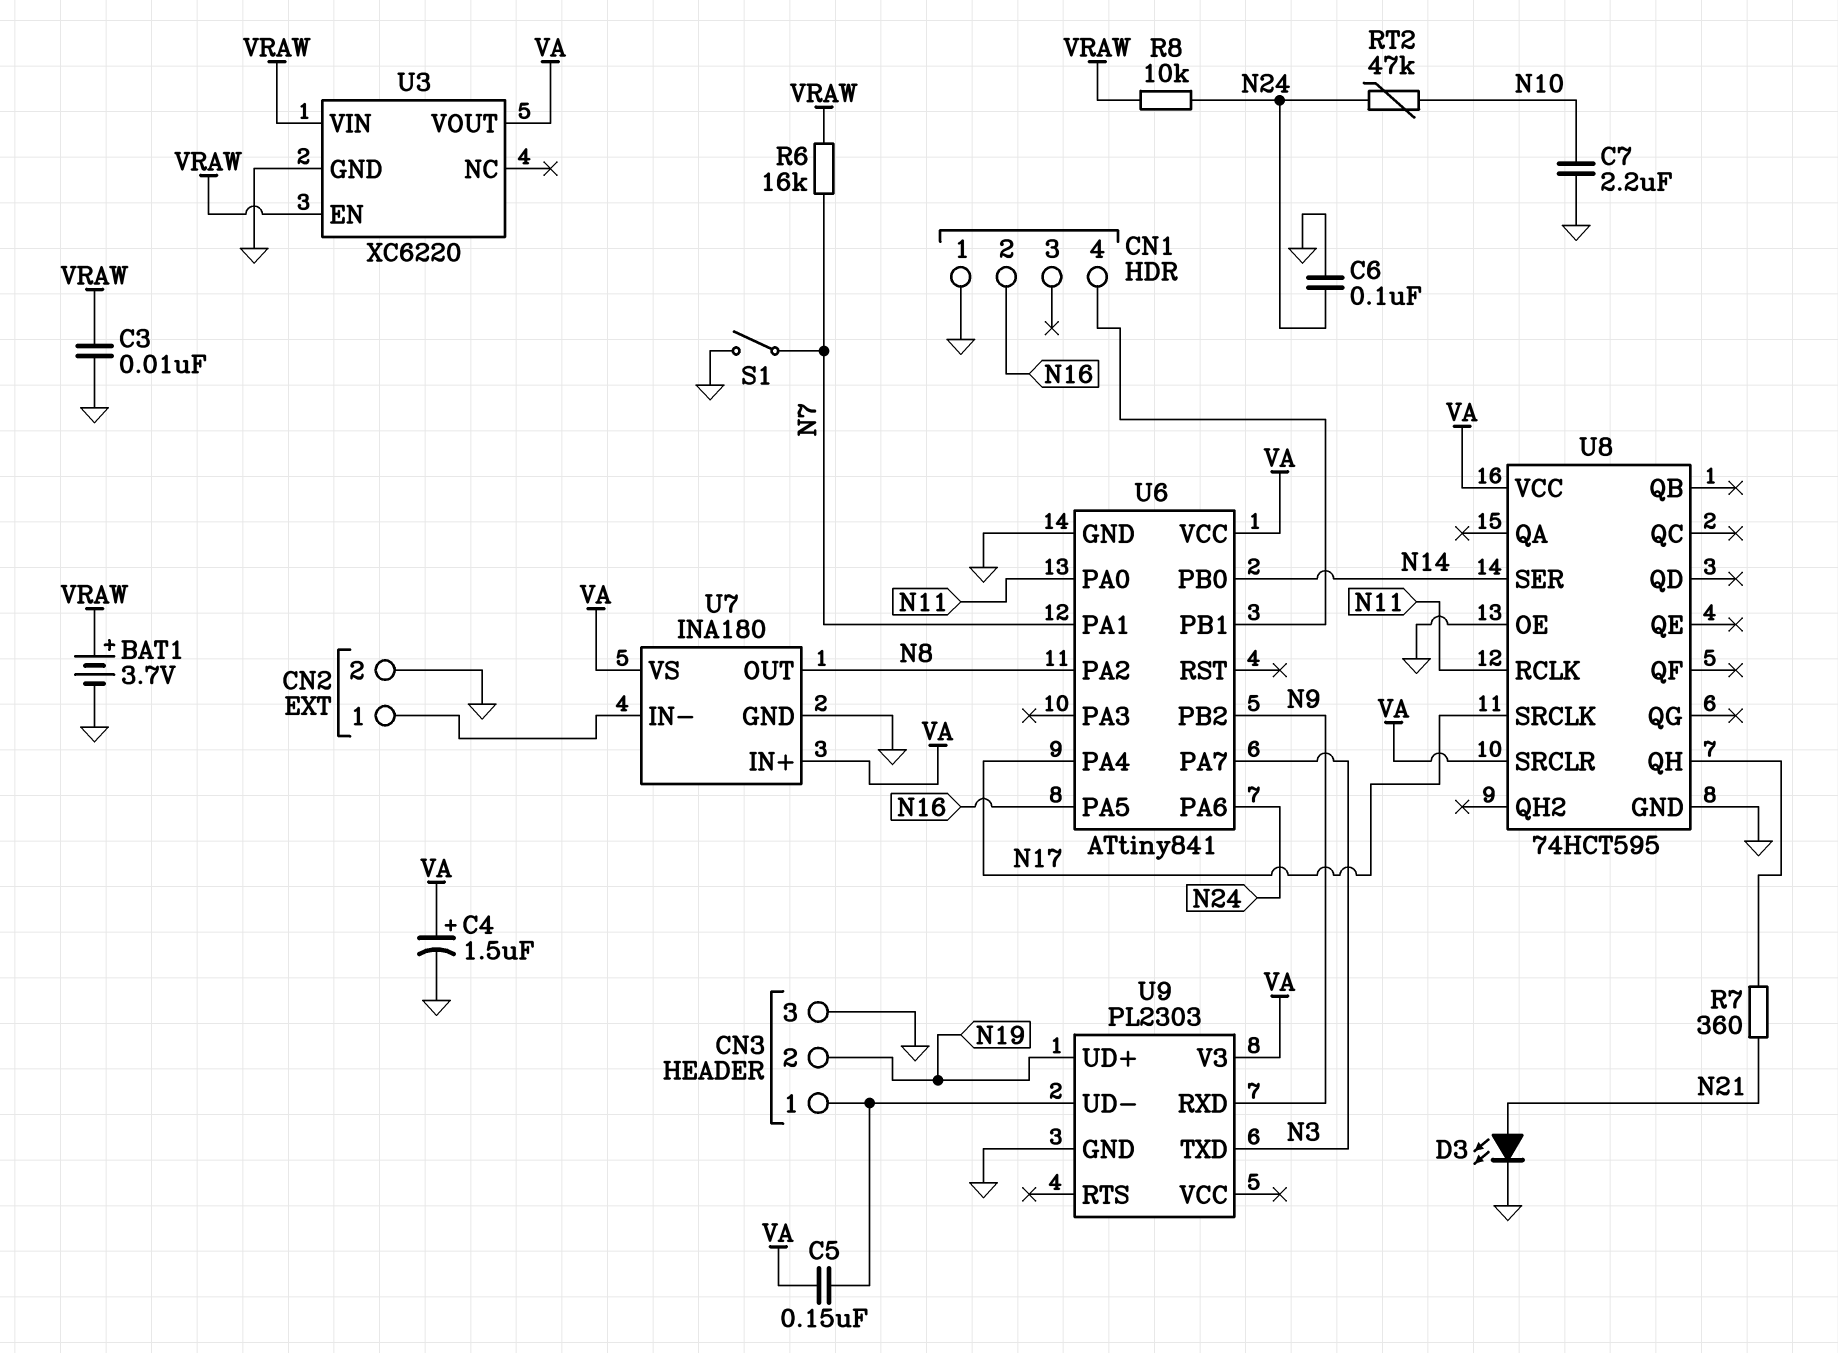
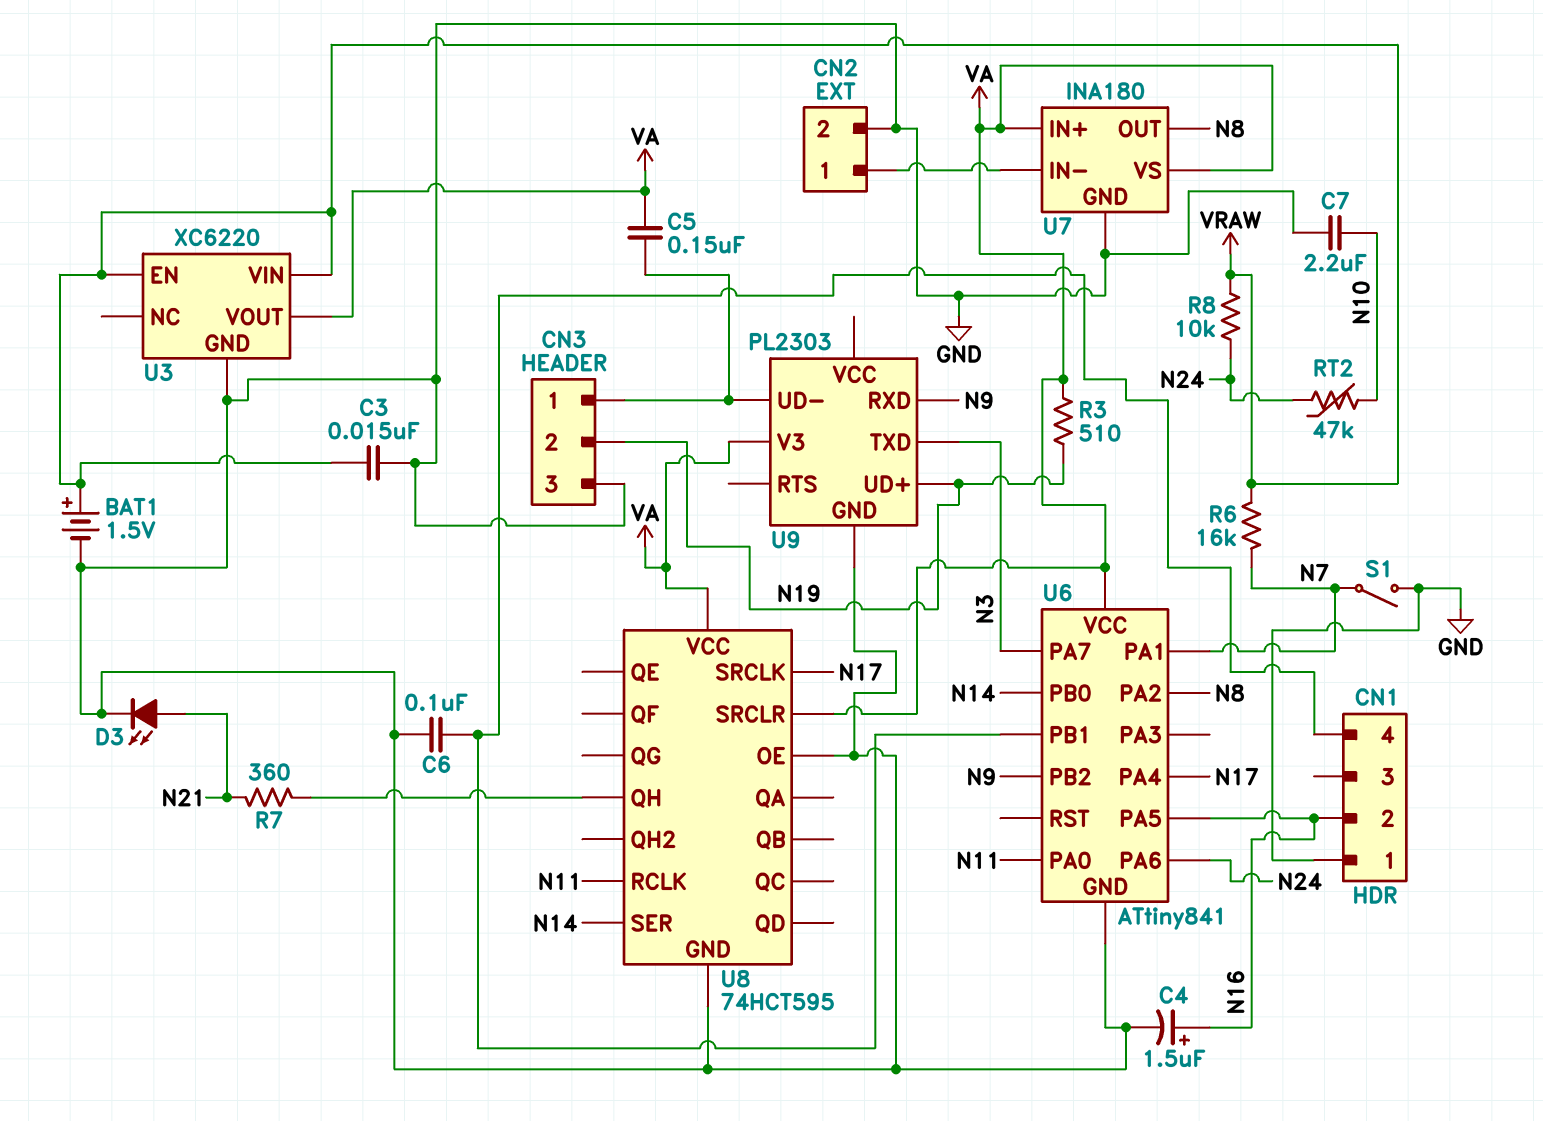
BAT1: 3.7V (plus VRAW, minus GND) -> 1.5V (plus VRAW, minus GND)
C3: 10nF (GND, VRAW) -> 15nF (GND, VRAW)
C4: 1.5uF (plus VA, minus GND) -> 1.5uF (plus N16, minus GND)
C6: 100nF (GND, N24) -> 100nF (CN1/4, GND)
R3: none -> 510 (N19, VA)

